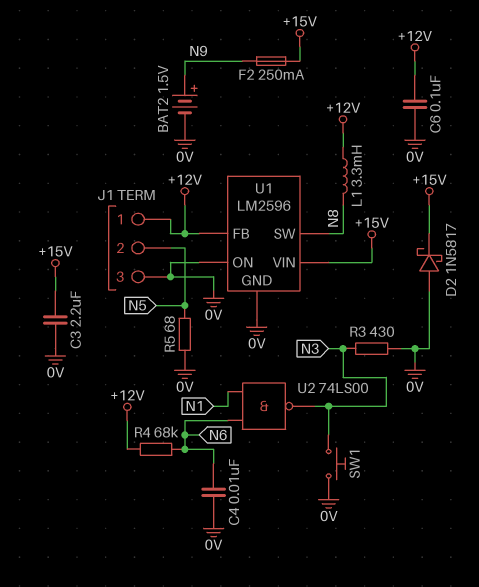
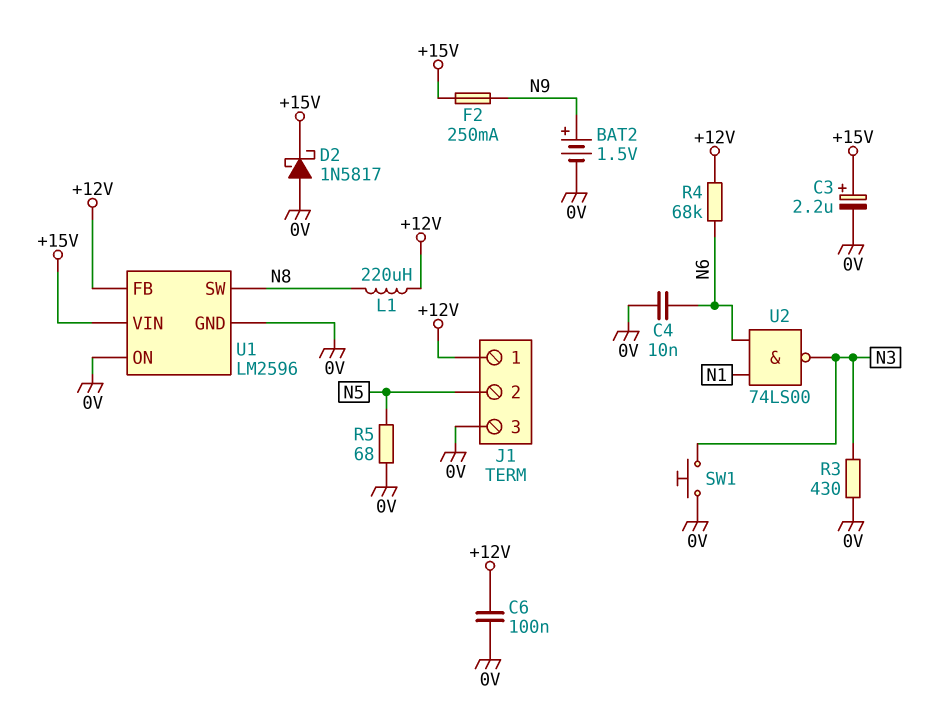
C3: 2.2uF (+15V, 0V) -> 2.2uF (plus +15V, minus 0V)
L1: 3.3mH (+12V, N8) -> 220uH (+12V, N8)

